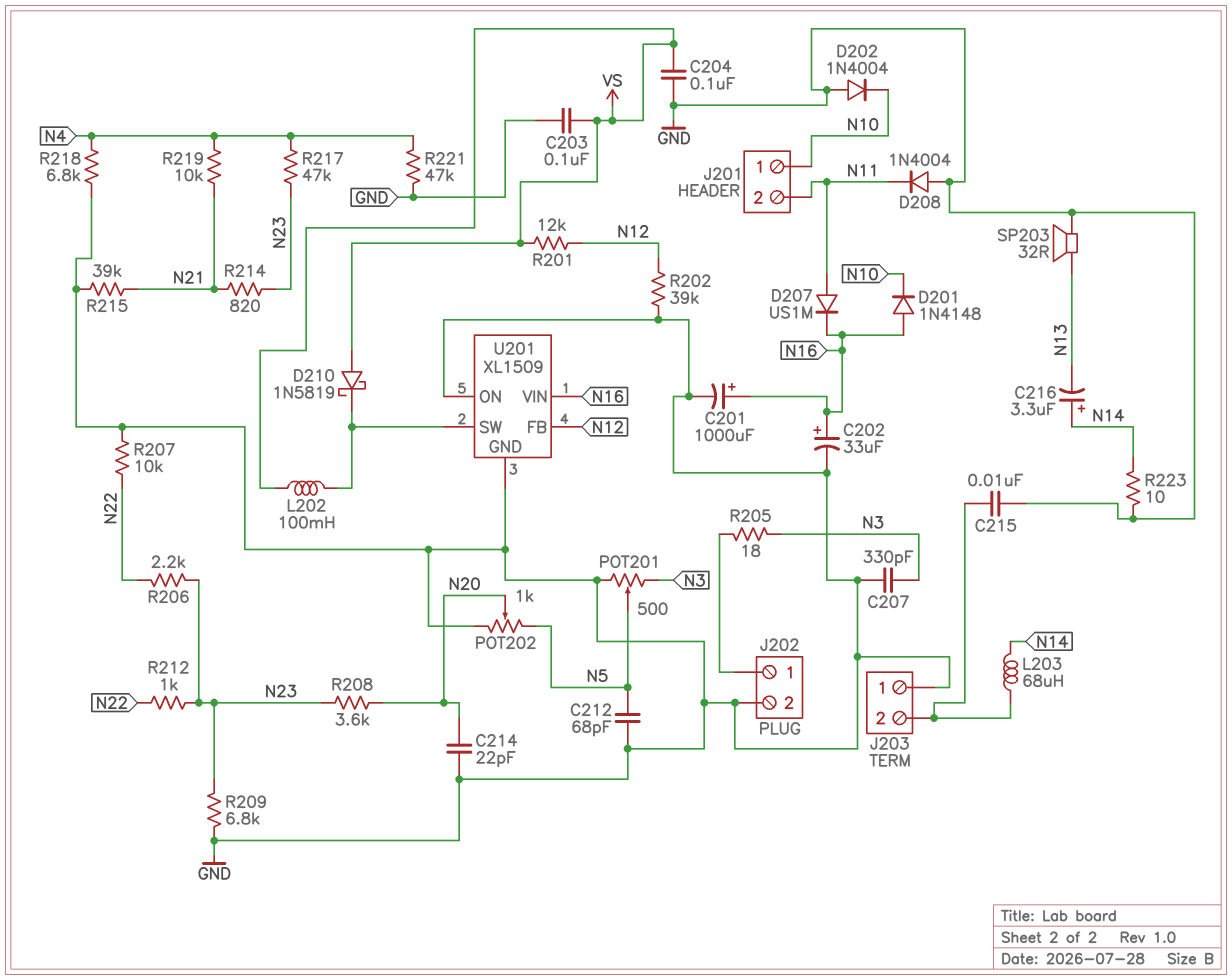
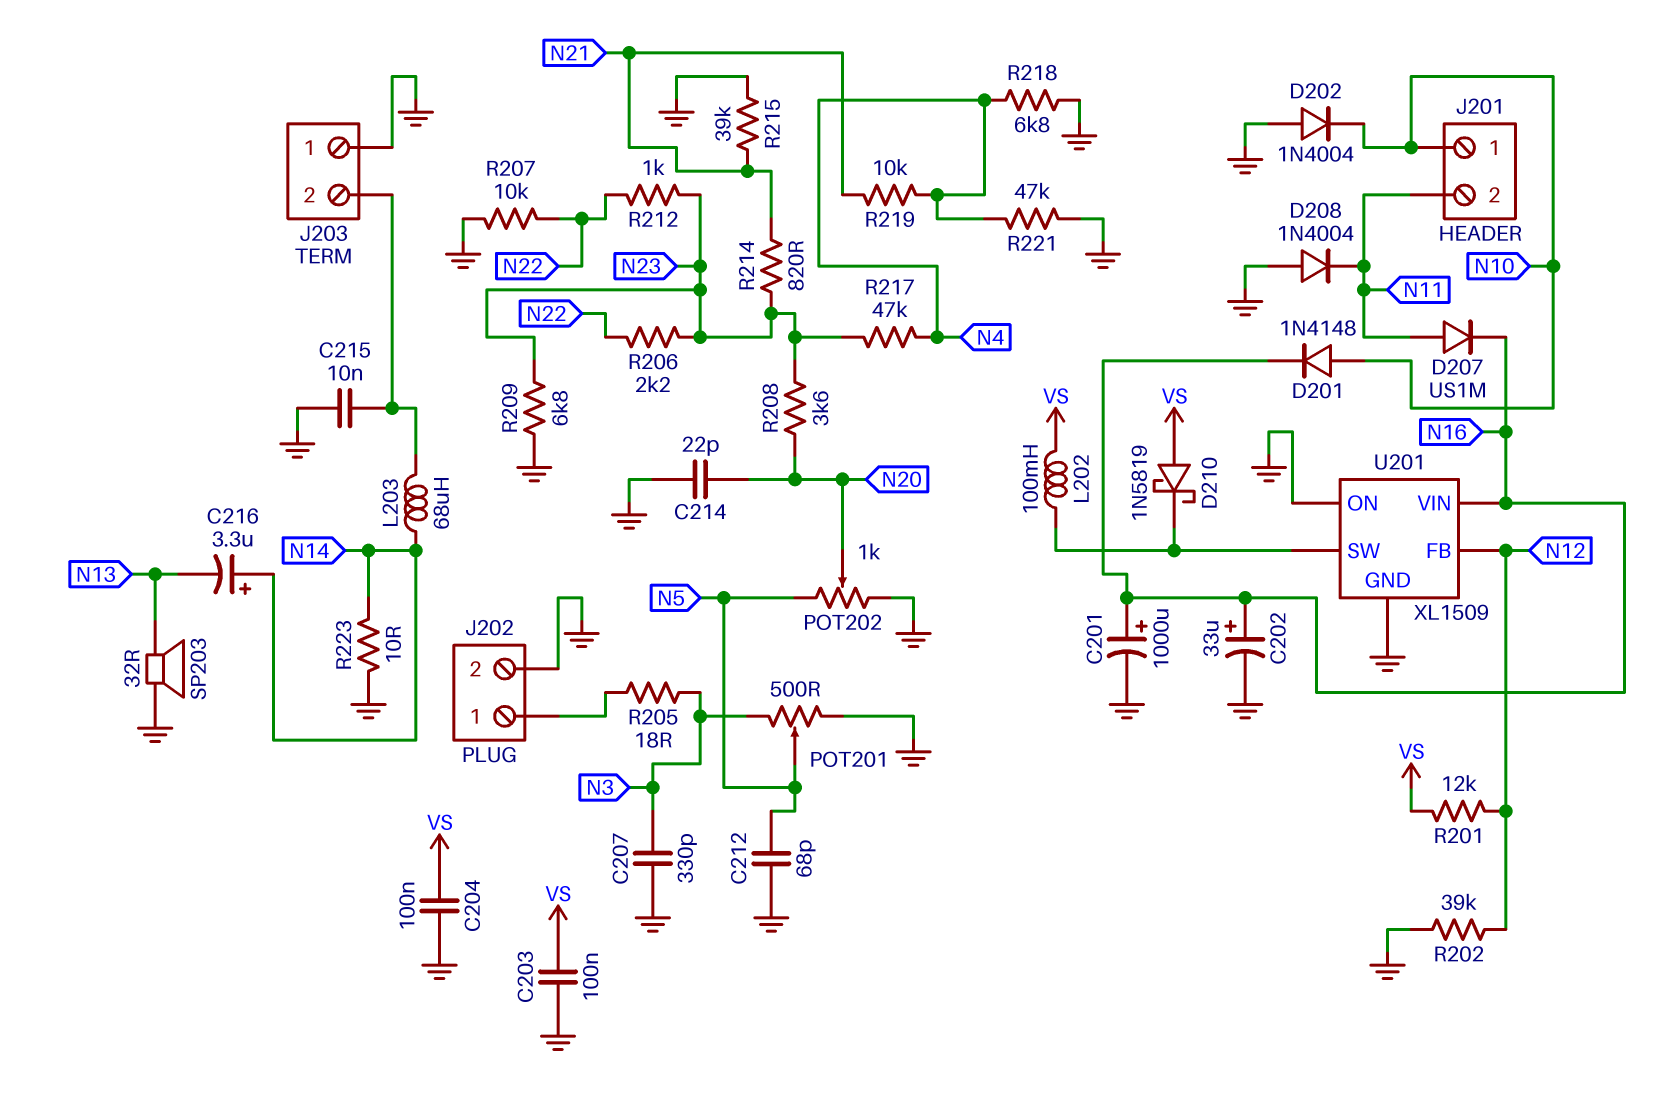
D201: diode 1N4148 (A N16, K N10) -> diode 1N4148 (A N10, K N16)

